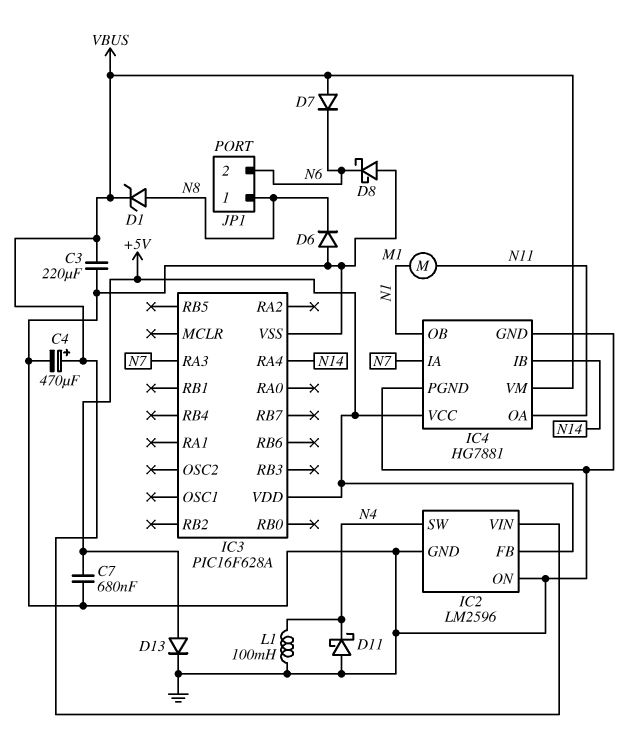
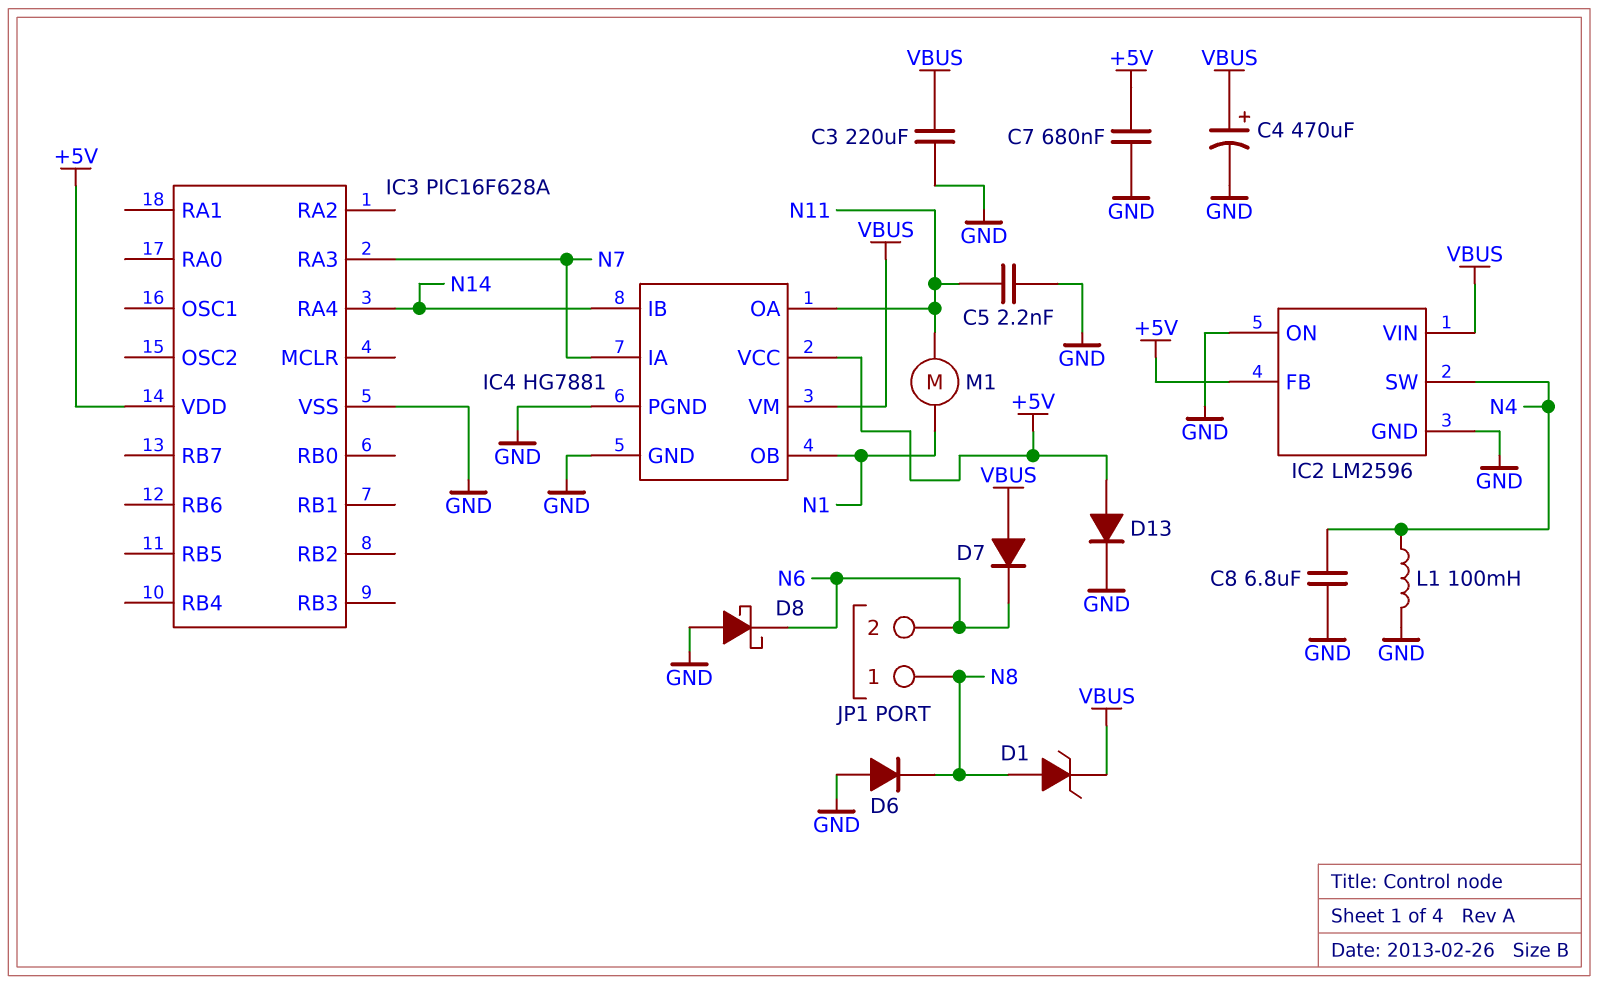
C5: none -> 2.2nF (GND, N11)
C8: none -> 6.8uF (GND, N4)
D11: schottky (A GND, K N4) -> none

